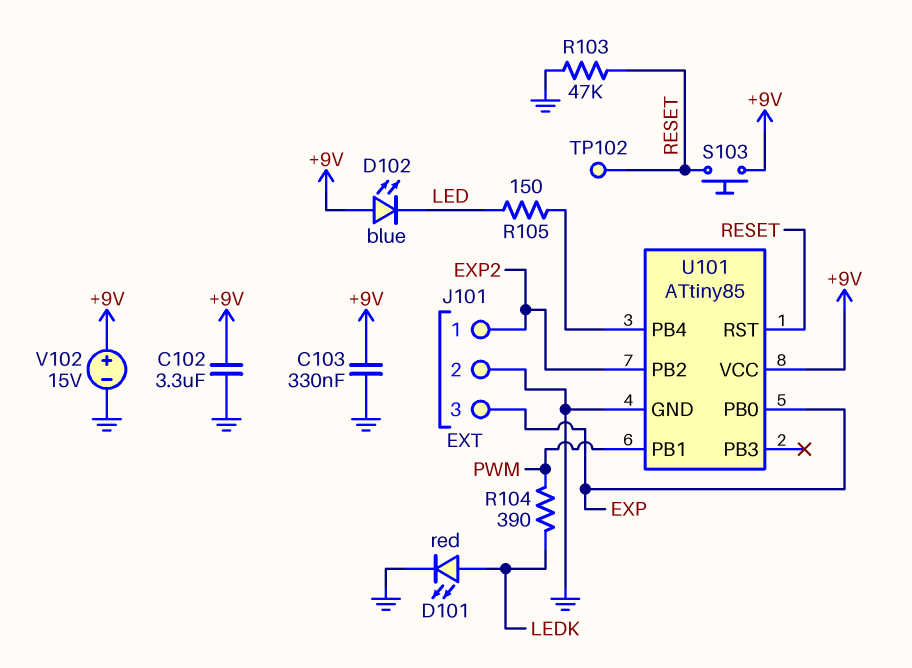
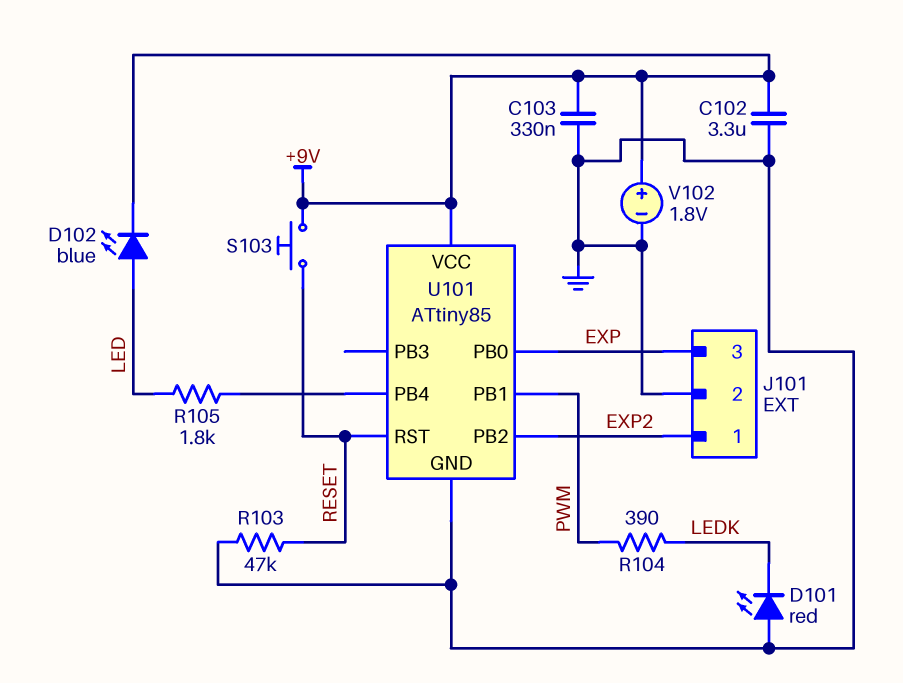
D101: LED red (A LEDK, K GND) -> LED red (A GND, K LEDK)
D102: LED blue (A +9V, K LED) -> LED blue (A LED, K +9V)
R105: 150 (LED, U101/PB4) -> 1.8k (LED, U101/PB4)
TP102: test point (RESET) -> none
V102: 15V (plus +9V, minus GND) -> 1.8V (plus +9V, minus GND)

